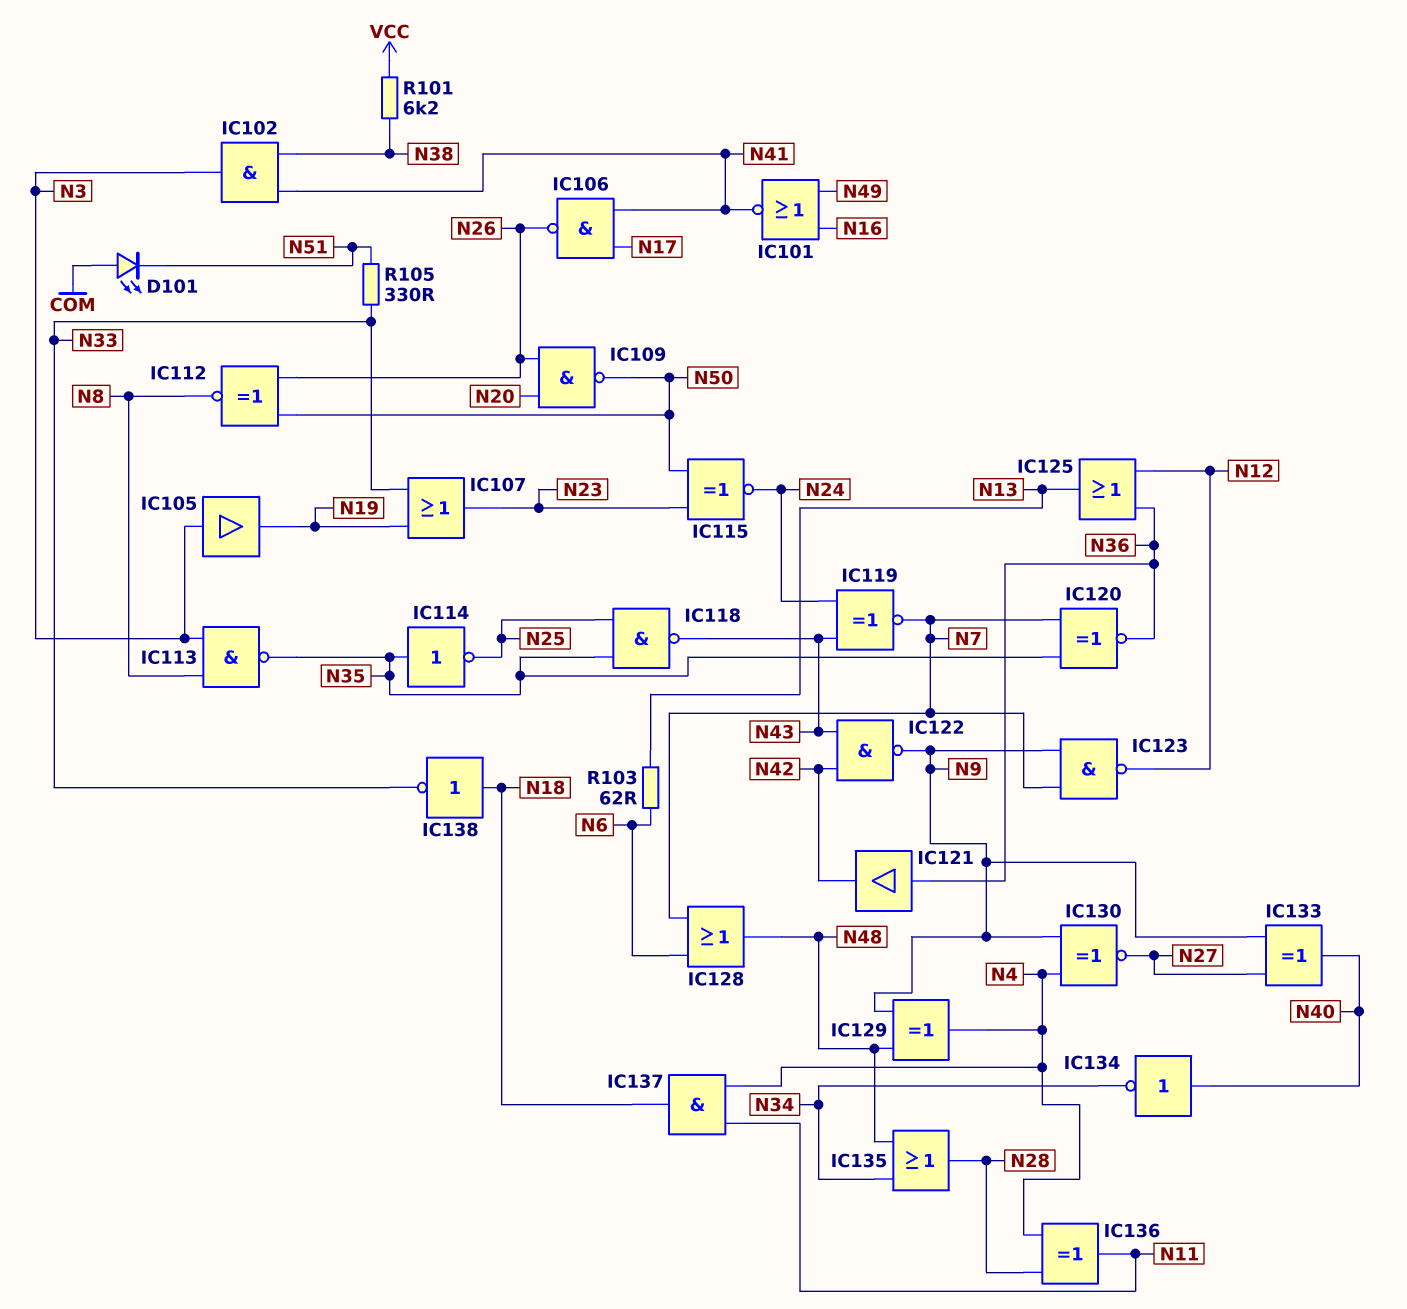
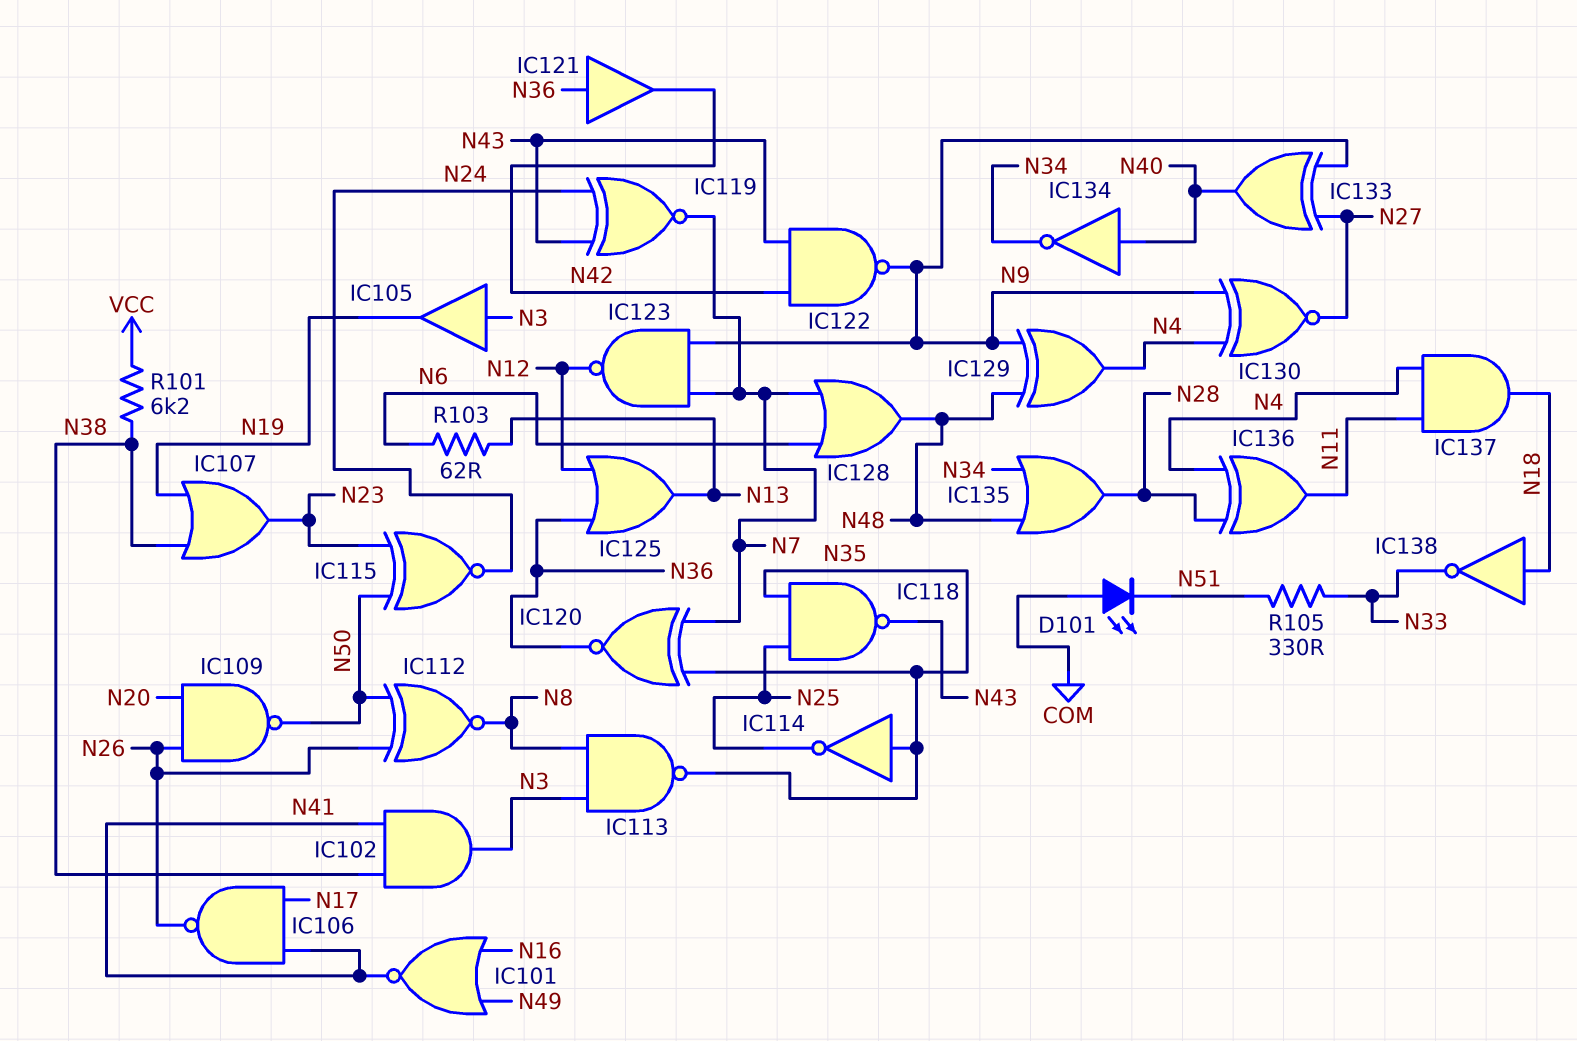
IC107: OR (in N19, in N33, out N23) -> OR (in N19, in N38, out N23)

